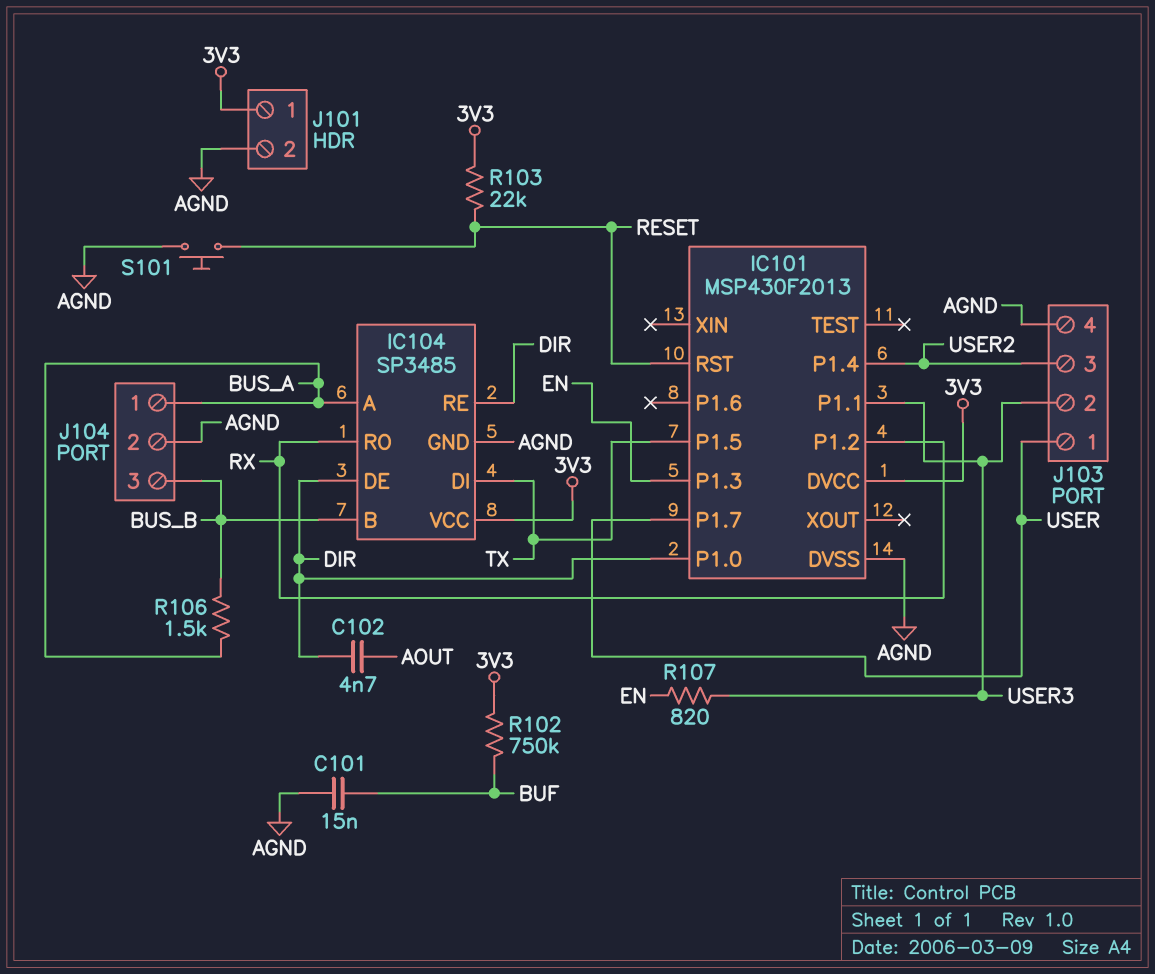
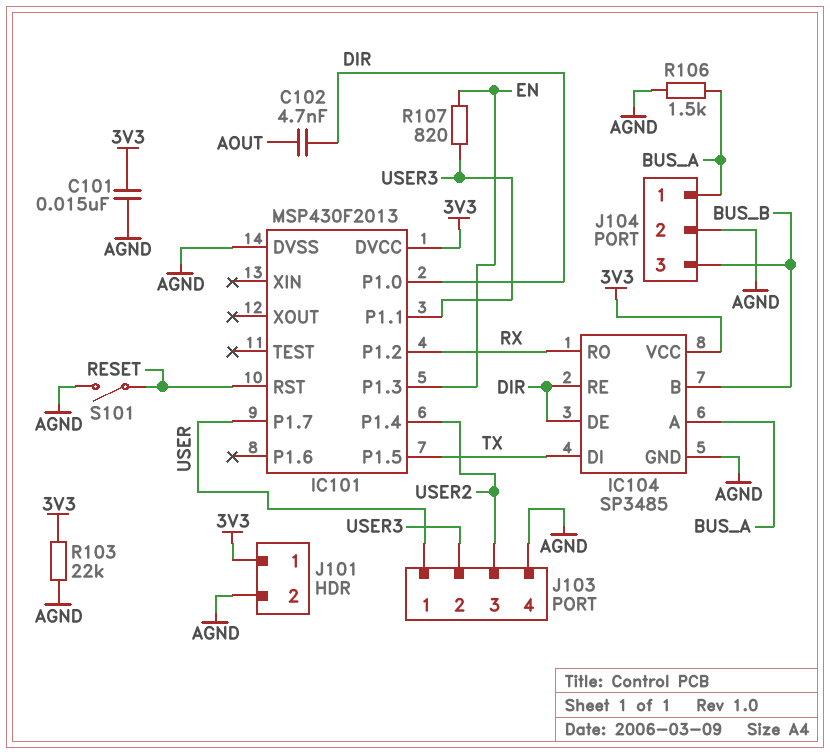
C101: 15nF (AGND, BUF) -> 15nF (3V3, AGND)
R102: 750k (3V3, BUF) -> none
R103: 22k (3V3, RESET) -> 22k (3V3, AGND)
R106: 1.5k (BUS_A, BUS_B) -> 1.5k (AGND, BUS_A)
S101: button (AGND, RESET) -> switch (AGND, RESET)

